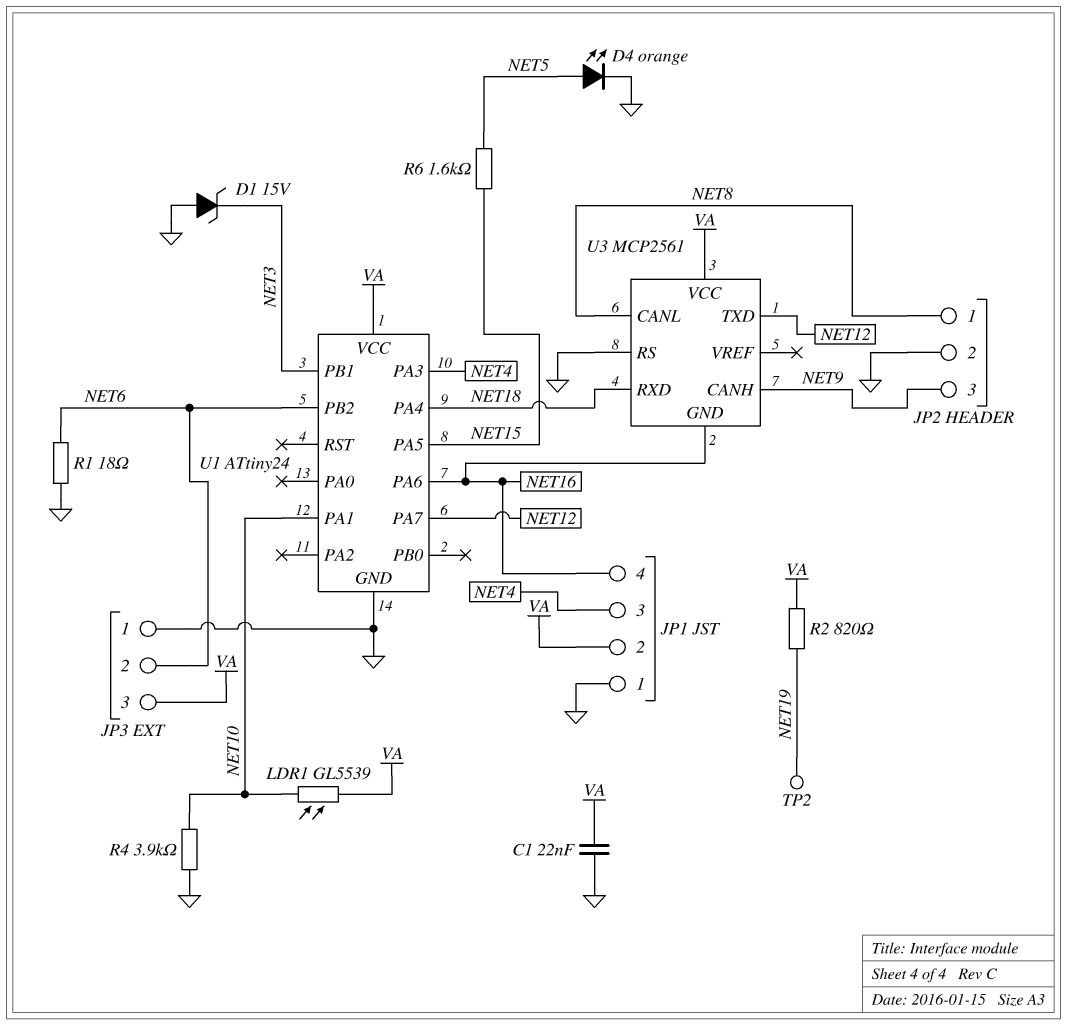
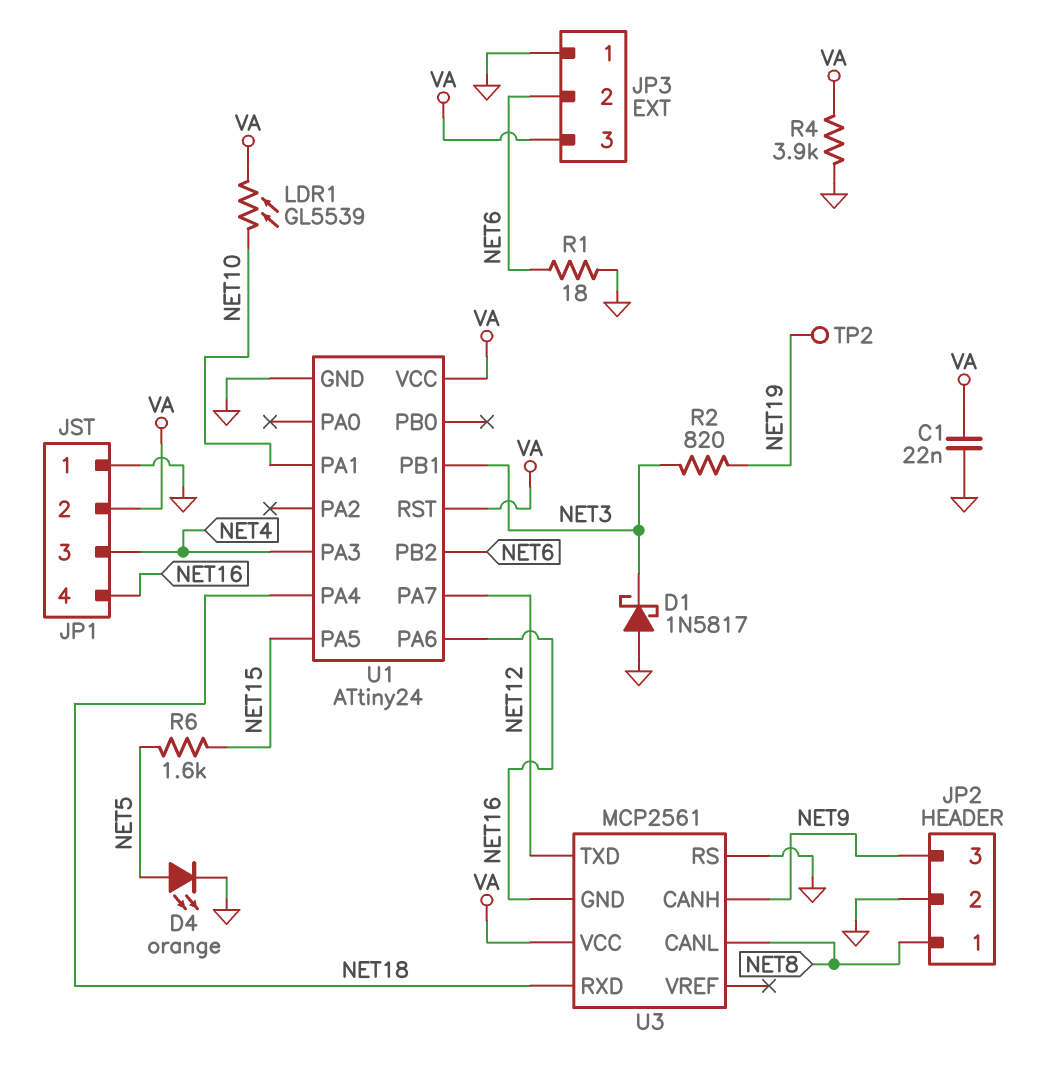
D1: zener 15V (A GND, K NET3) -> schottky 1N5817 (A GND, K NET3)
R2: 820 (NET19, VA) -> 820 (NET3, NET19)
R4: 3.9k (GND, NET10) -> 3.9k (GND, VA)
U1 pin RST: none -> VA

